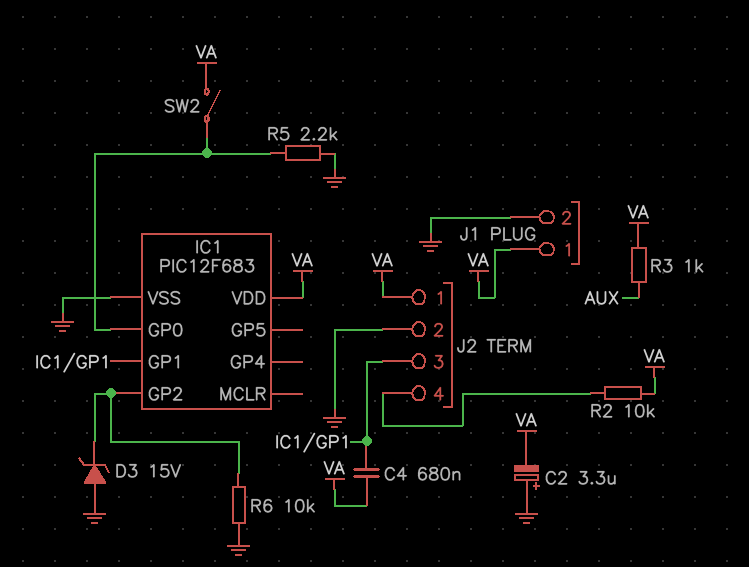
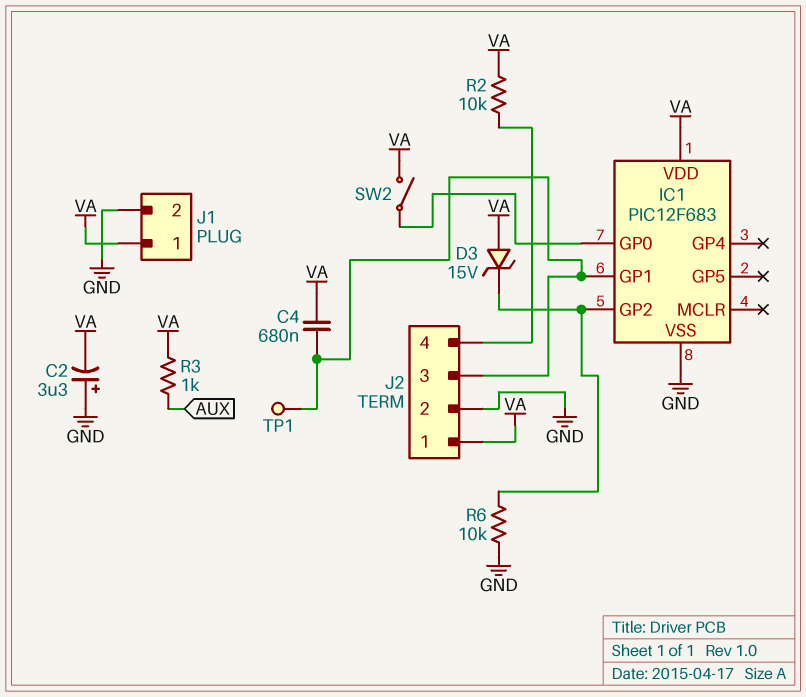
D3: zener 15V (A GND, K IC1/GP2) -> zener 15V (A VA, K IC1/GP2)
R5: 2.2k (GND, IC1/GP0) -> none
TP1: none -> test point (IC1/GP1)

